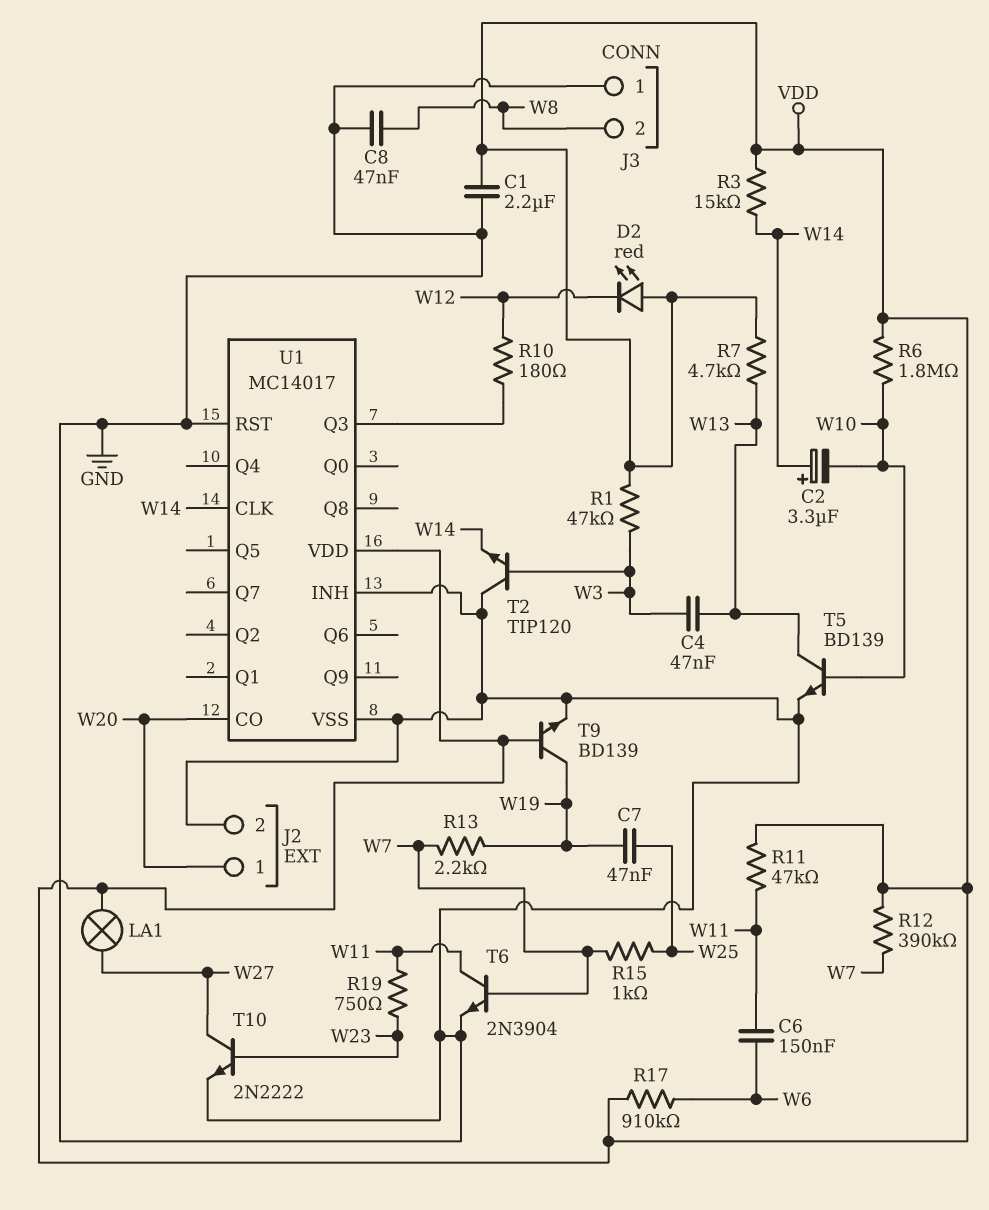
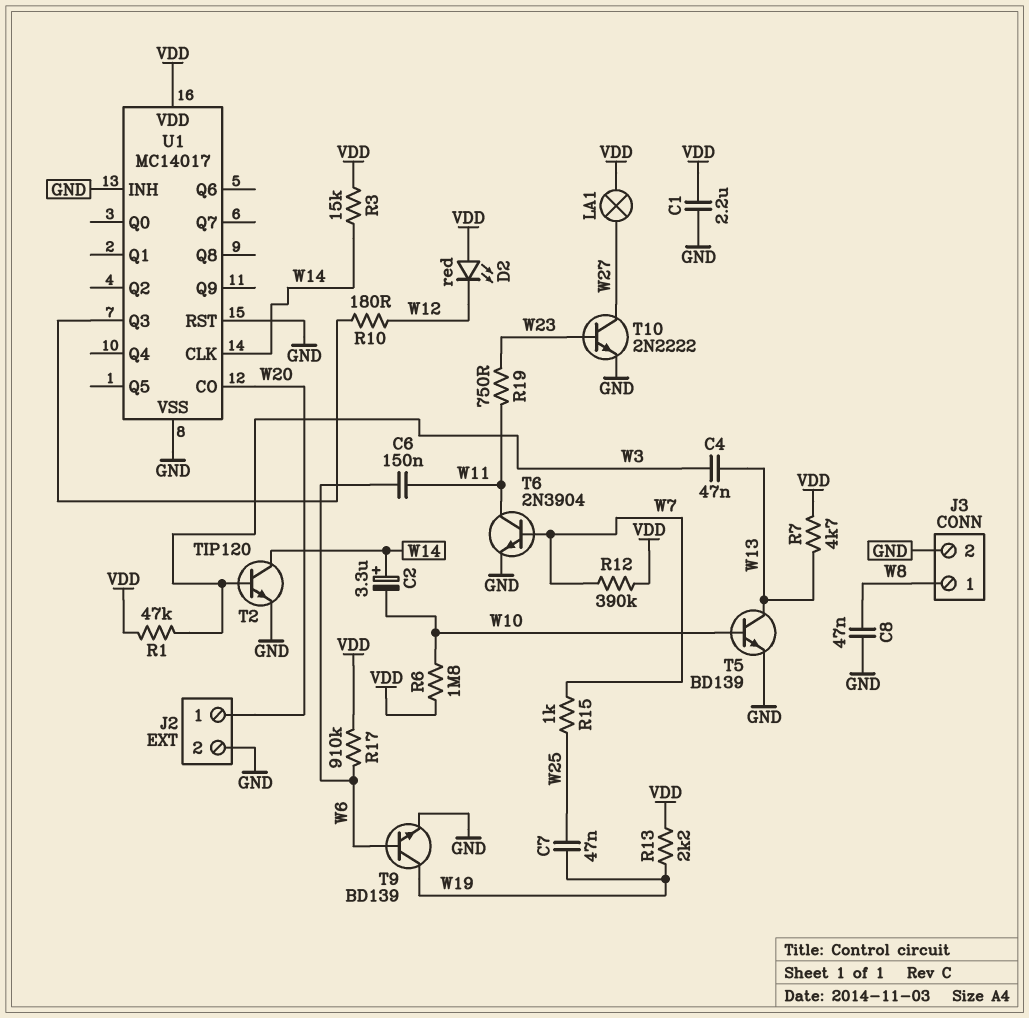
J3 pin 1: GND -> W8
J3 pin 2: W8 -> GND
R11: 47k (VDD, W11) -> none
R13: 2.2k (W7, W19) -> 2.2k (VDD, W19)
T2: NPN TIP120 (B W3, C GND, E W14) -> NPN TIP120 (B W3, C W14, E GND)
T9: NPN BD139 (B VDD, C W19, E GND) -> NPN BD139 (B W6, C W19, E GND)

